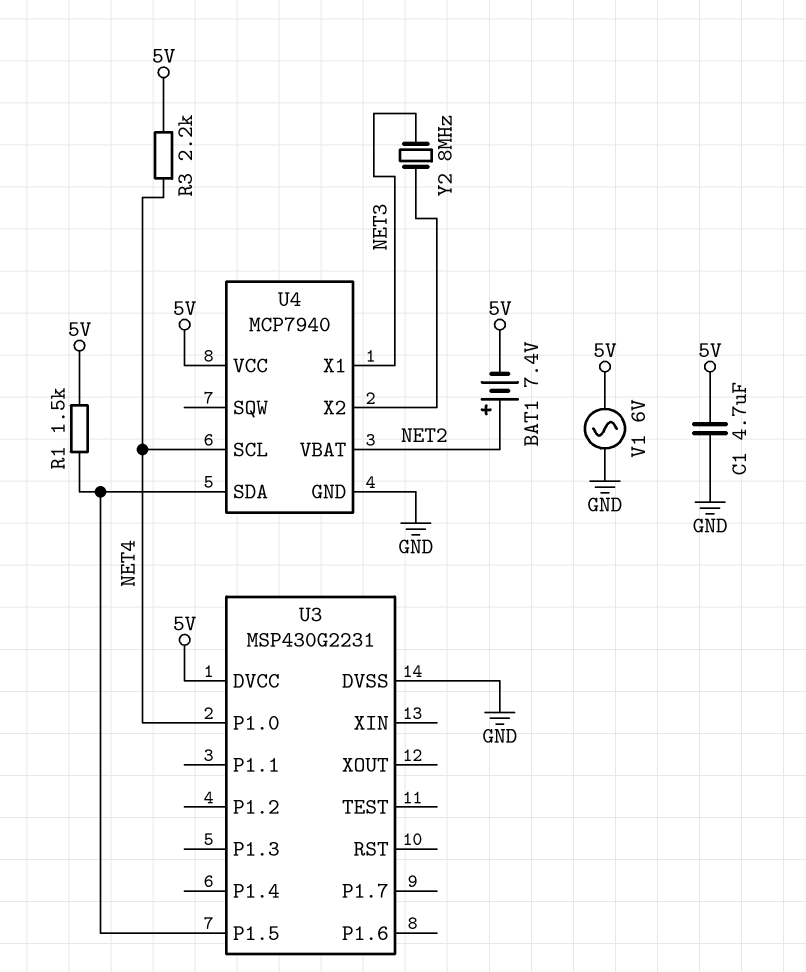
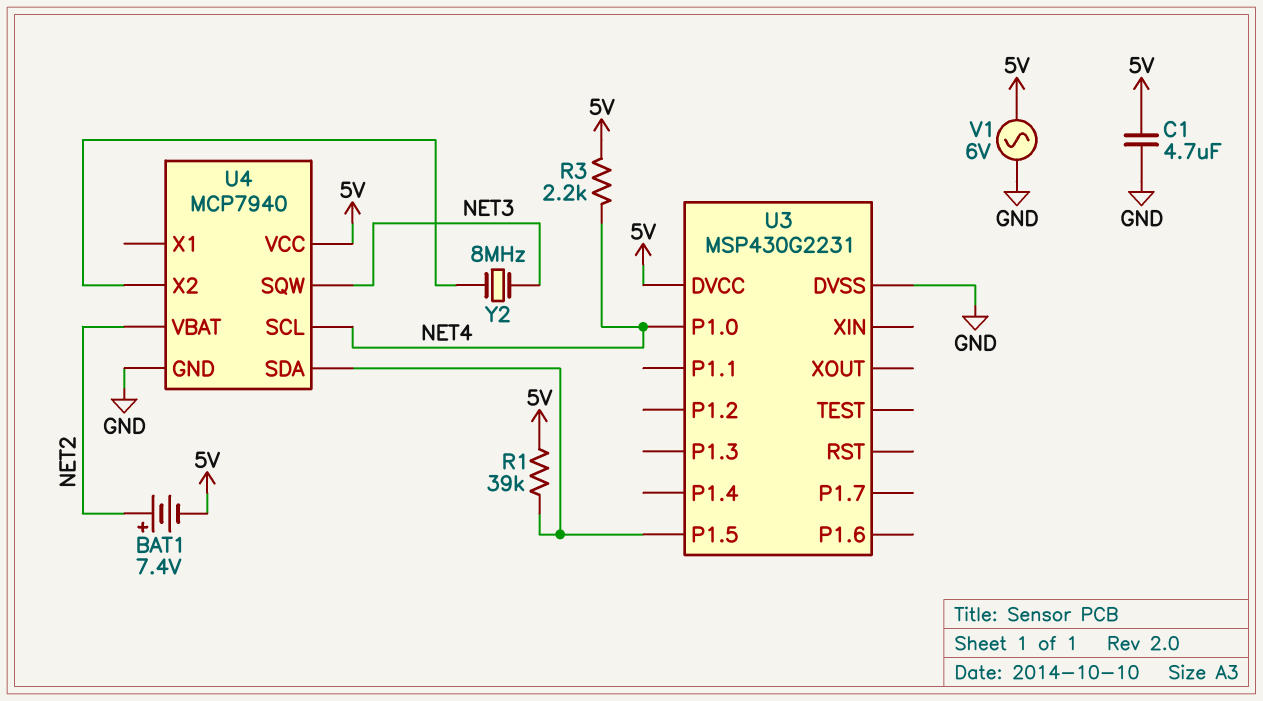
R1: 1.5k (5V, U3/P1.5) -> 39k (5V, U3/P1.5)
U4 pin SQW: none -> NET3
U4 pin X1: NET3 -> none

